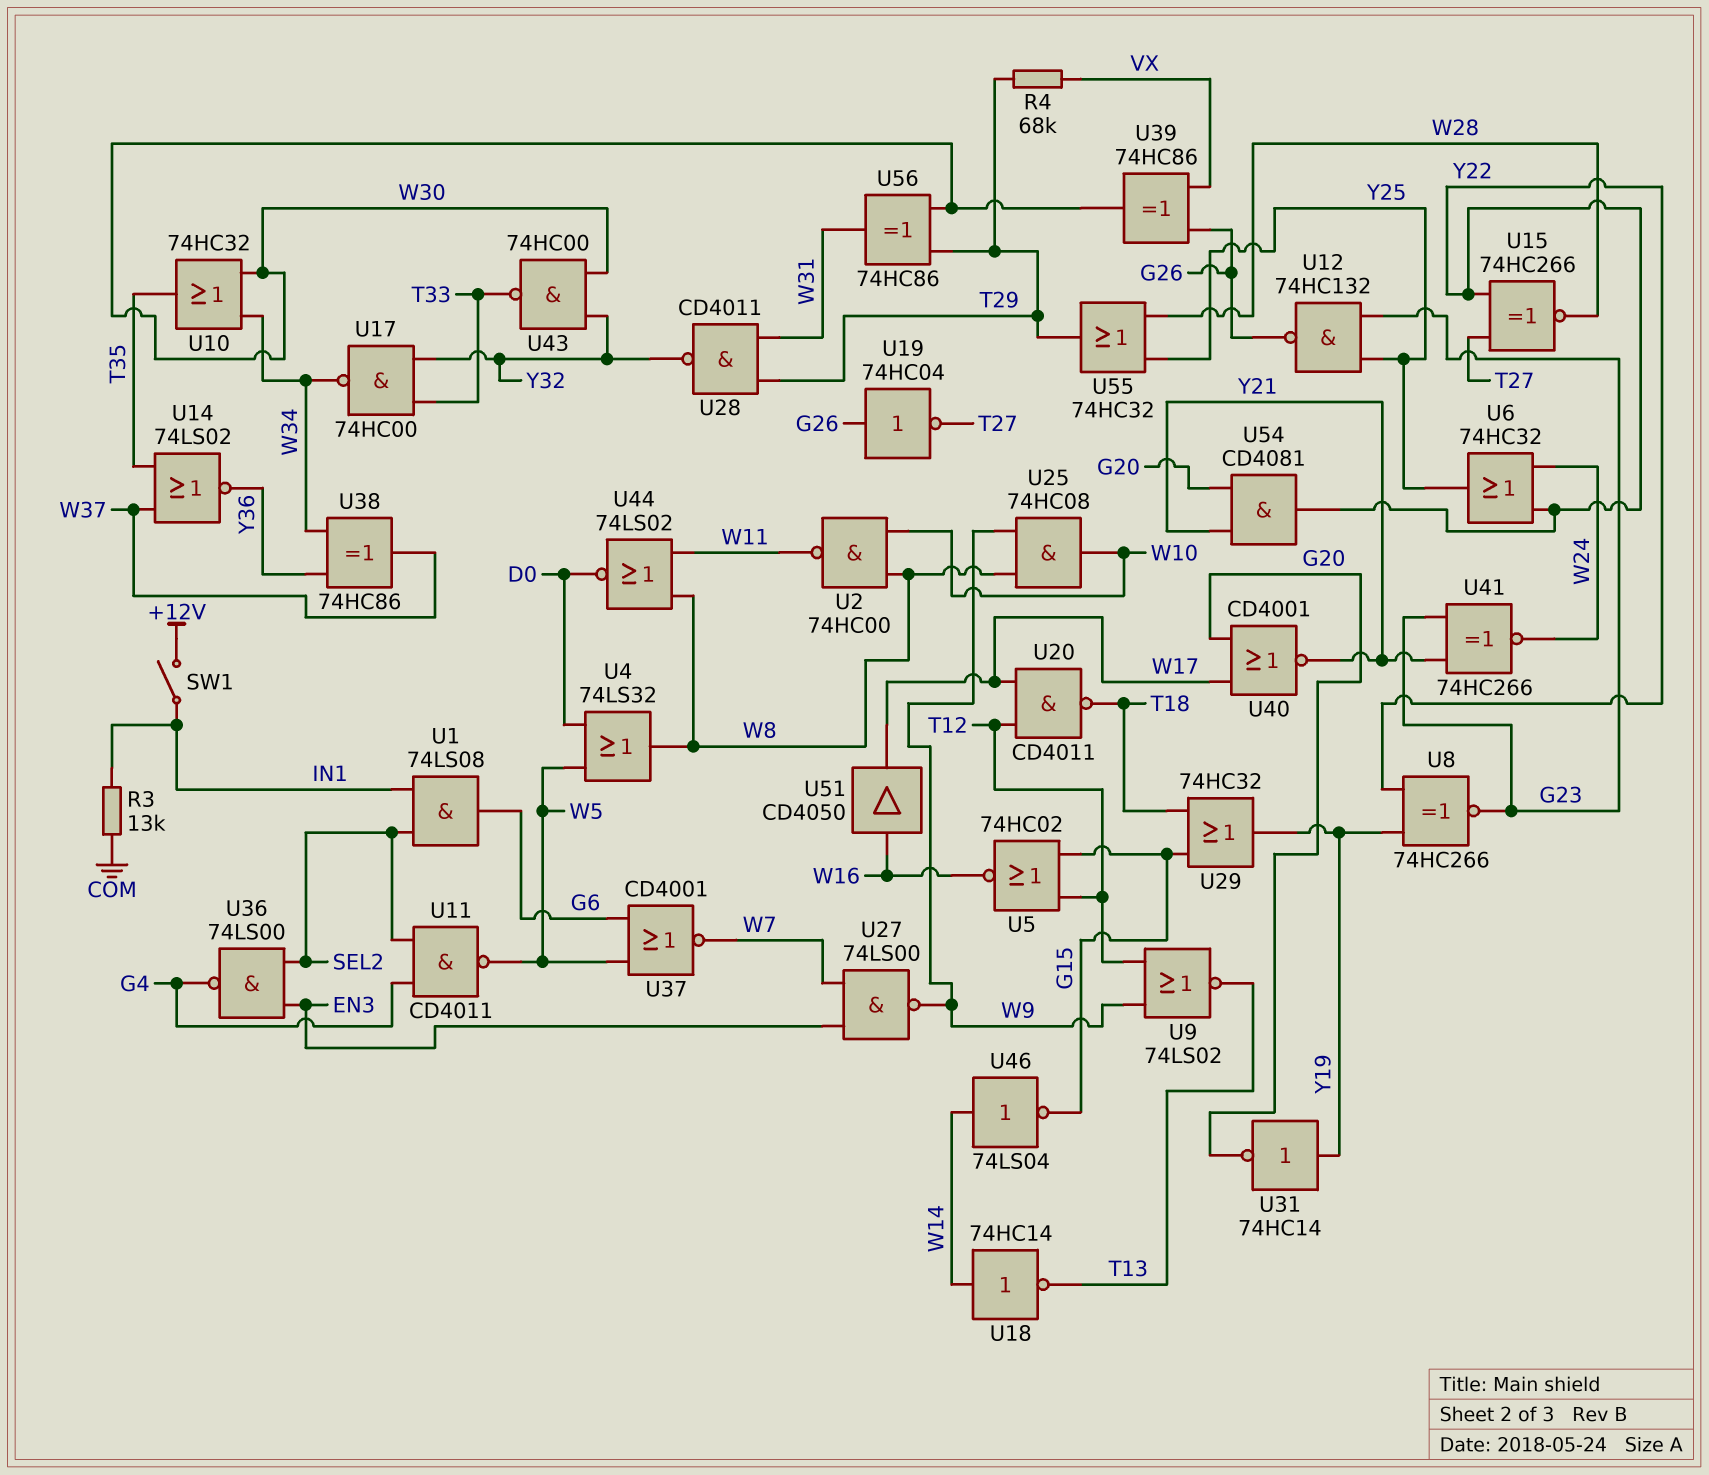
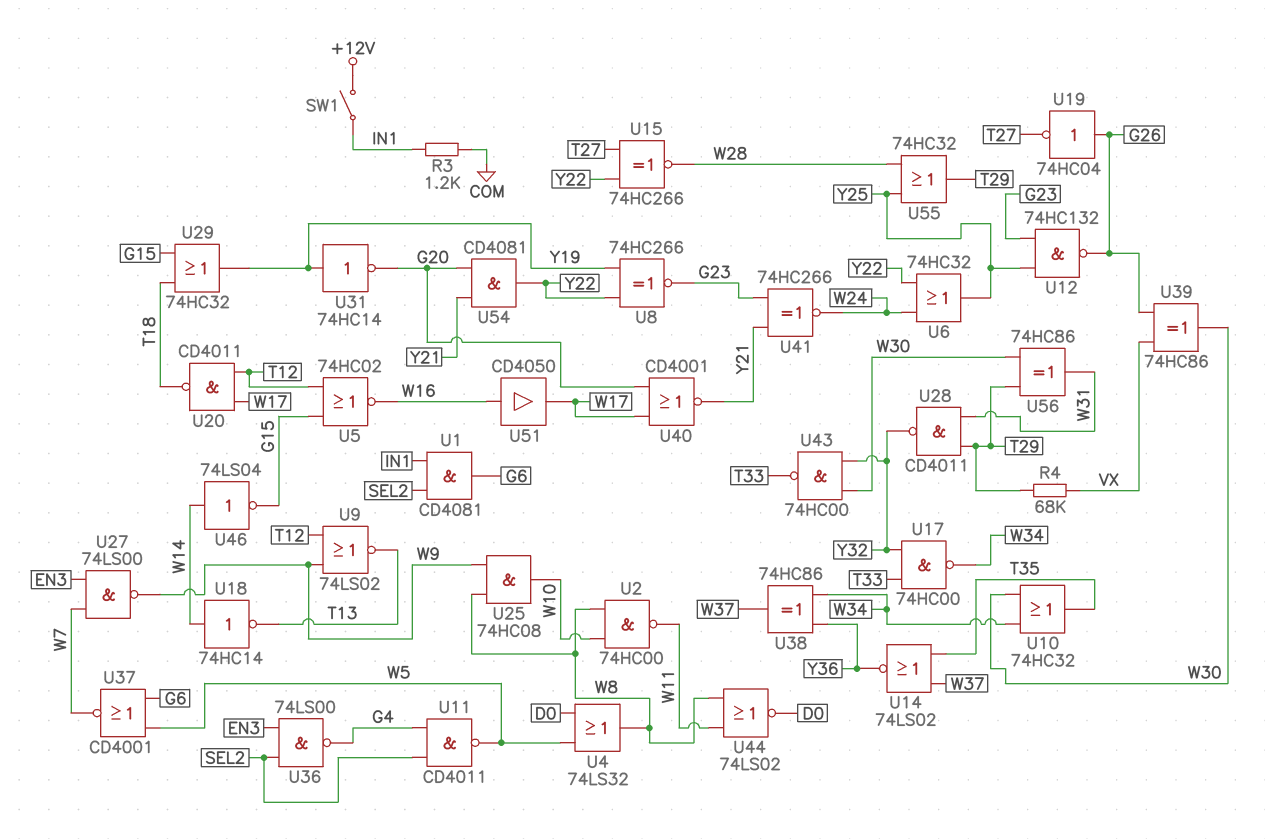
R3: 13k (COM, IN1) -> 1.2k (COM, IN1)
U1: AND 74LS08 (in IN1, in SEL2, out G6) -> AND CD4081 (in IN1, in SEL2, out G6)

